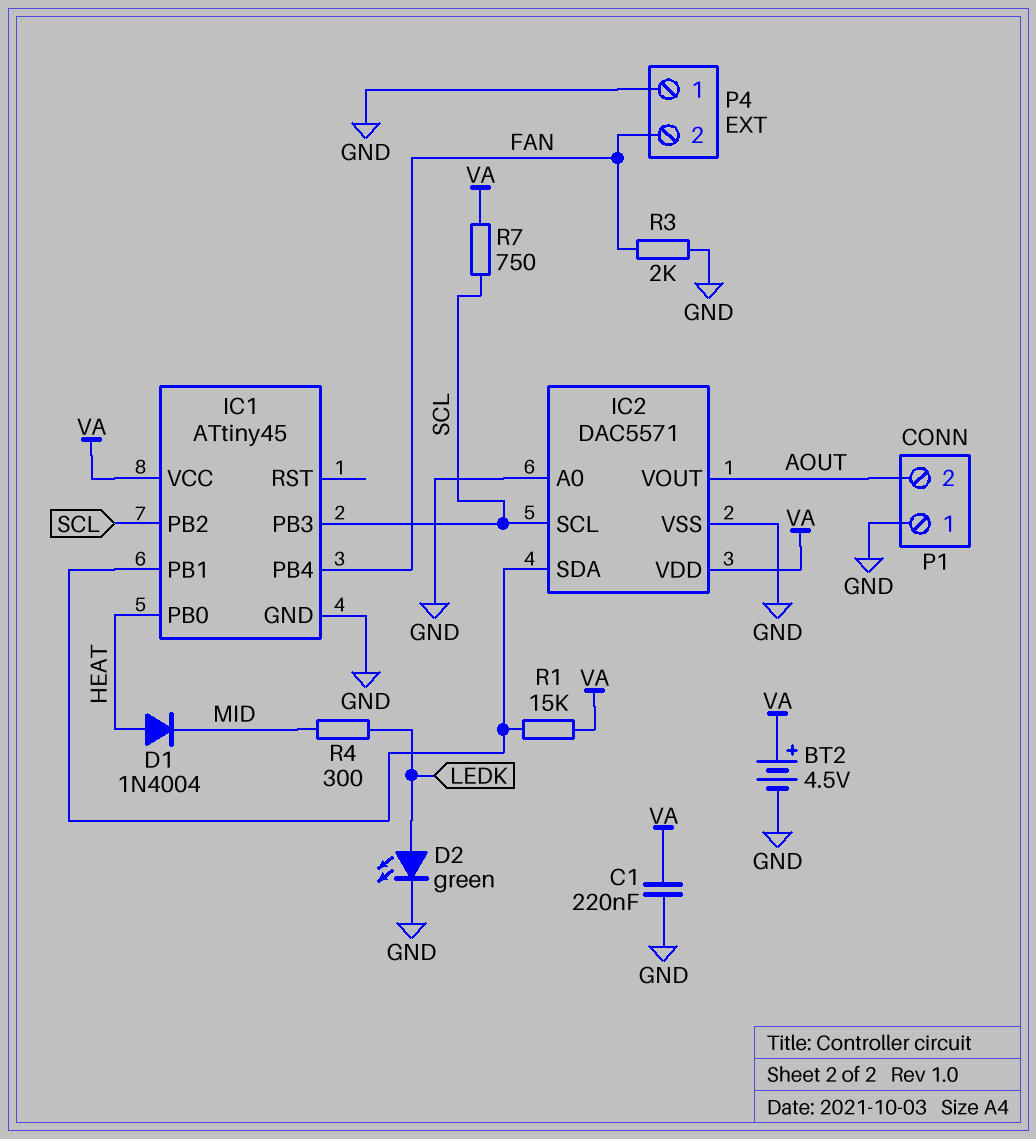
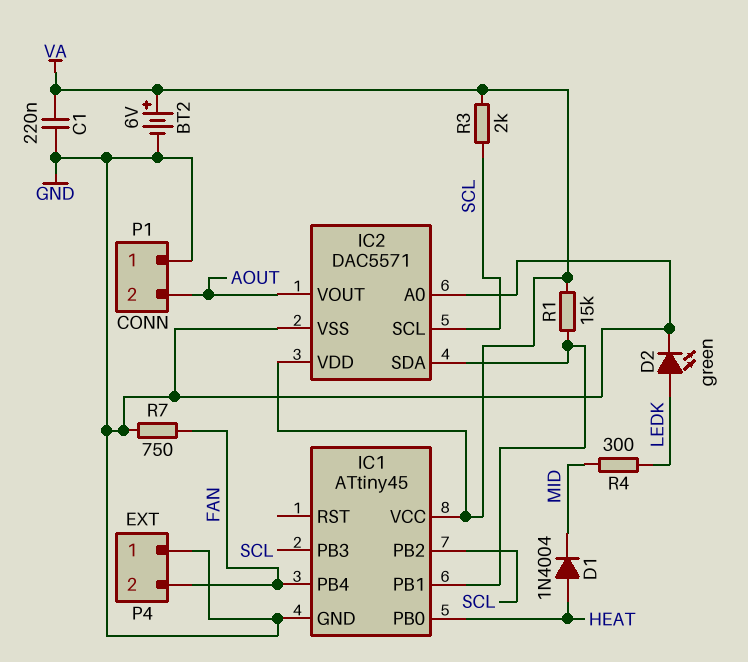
BT2: 4.5V (plus VA, minus GND) -> 6V (plus VA, minus GND)
R3: 2k (FAN, GND) -> 2k (SCL, VA)
R7: 750 (SCL, VA) -> 750 (FAN, GND)

